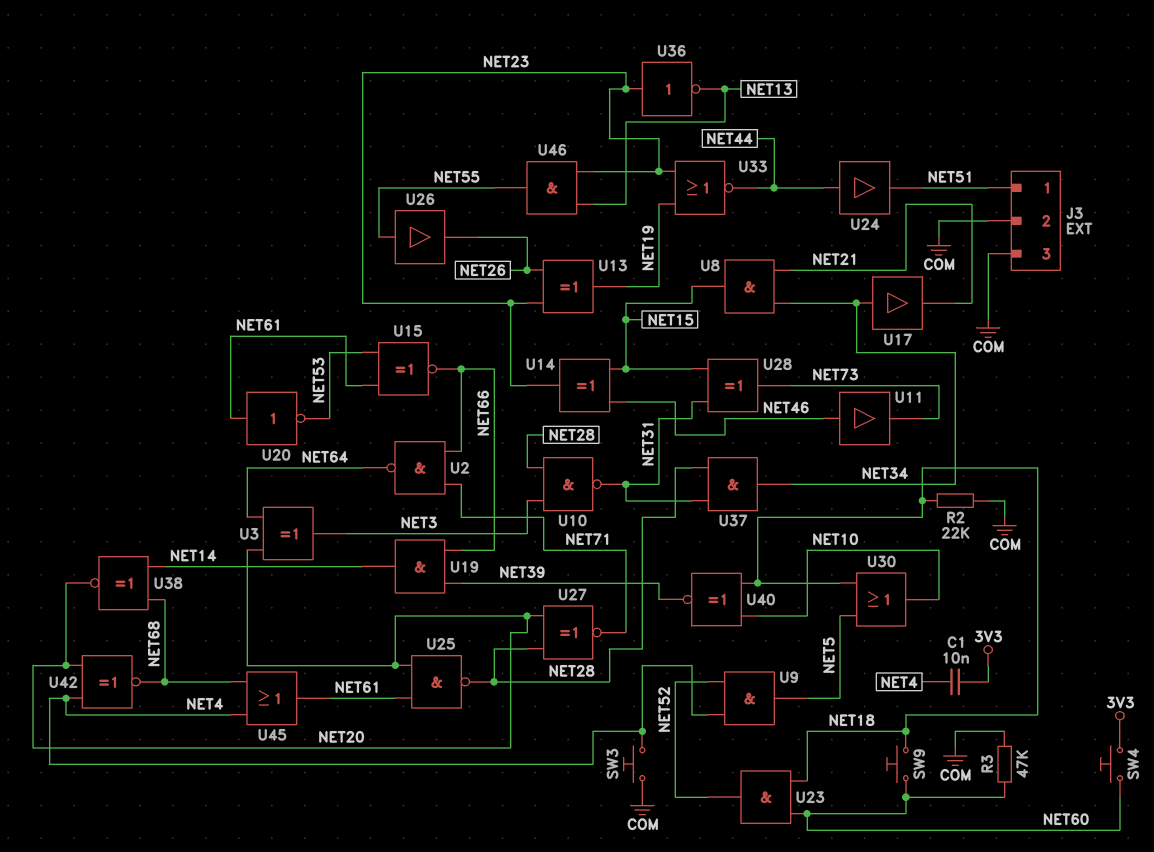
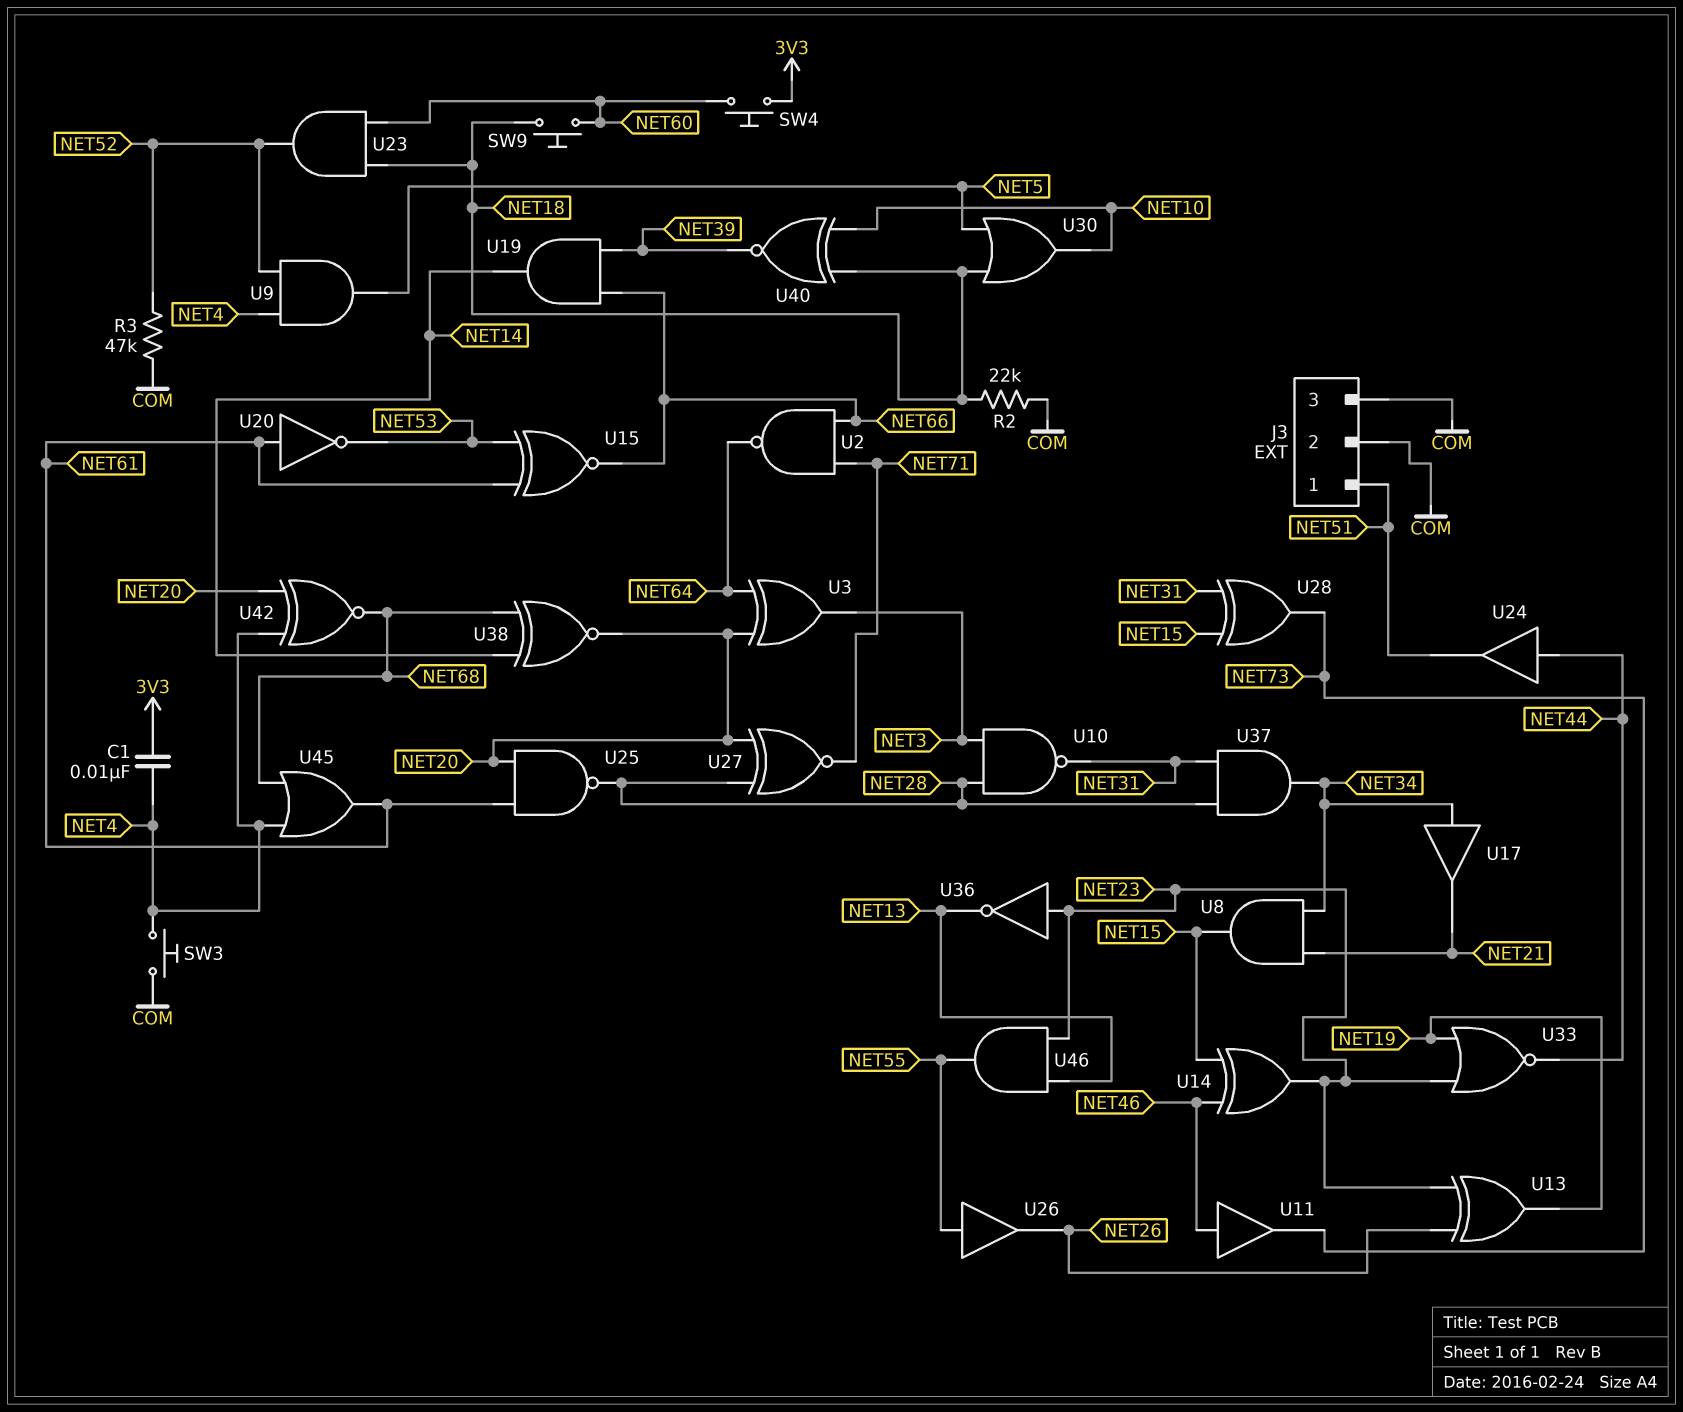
R3: 47k (COM, NET60) -> 47k (COM, NET52)

